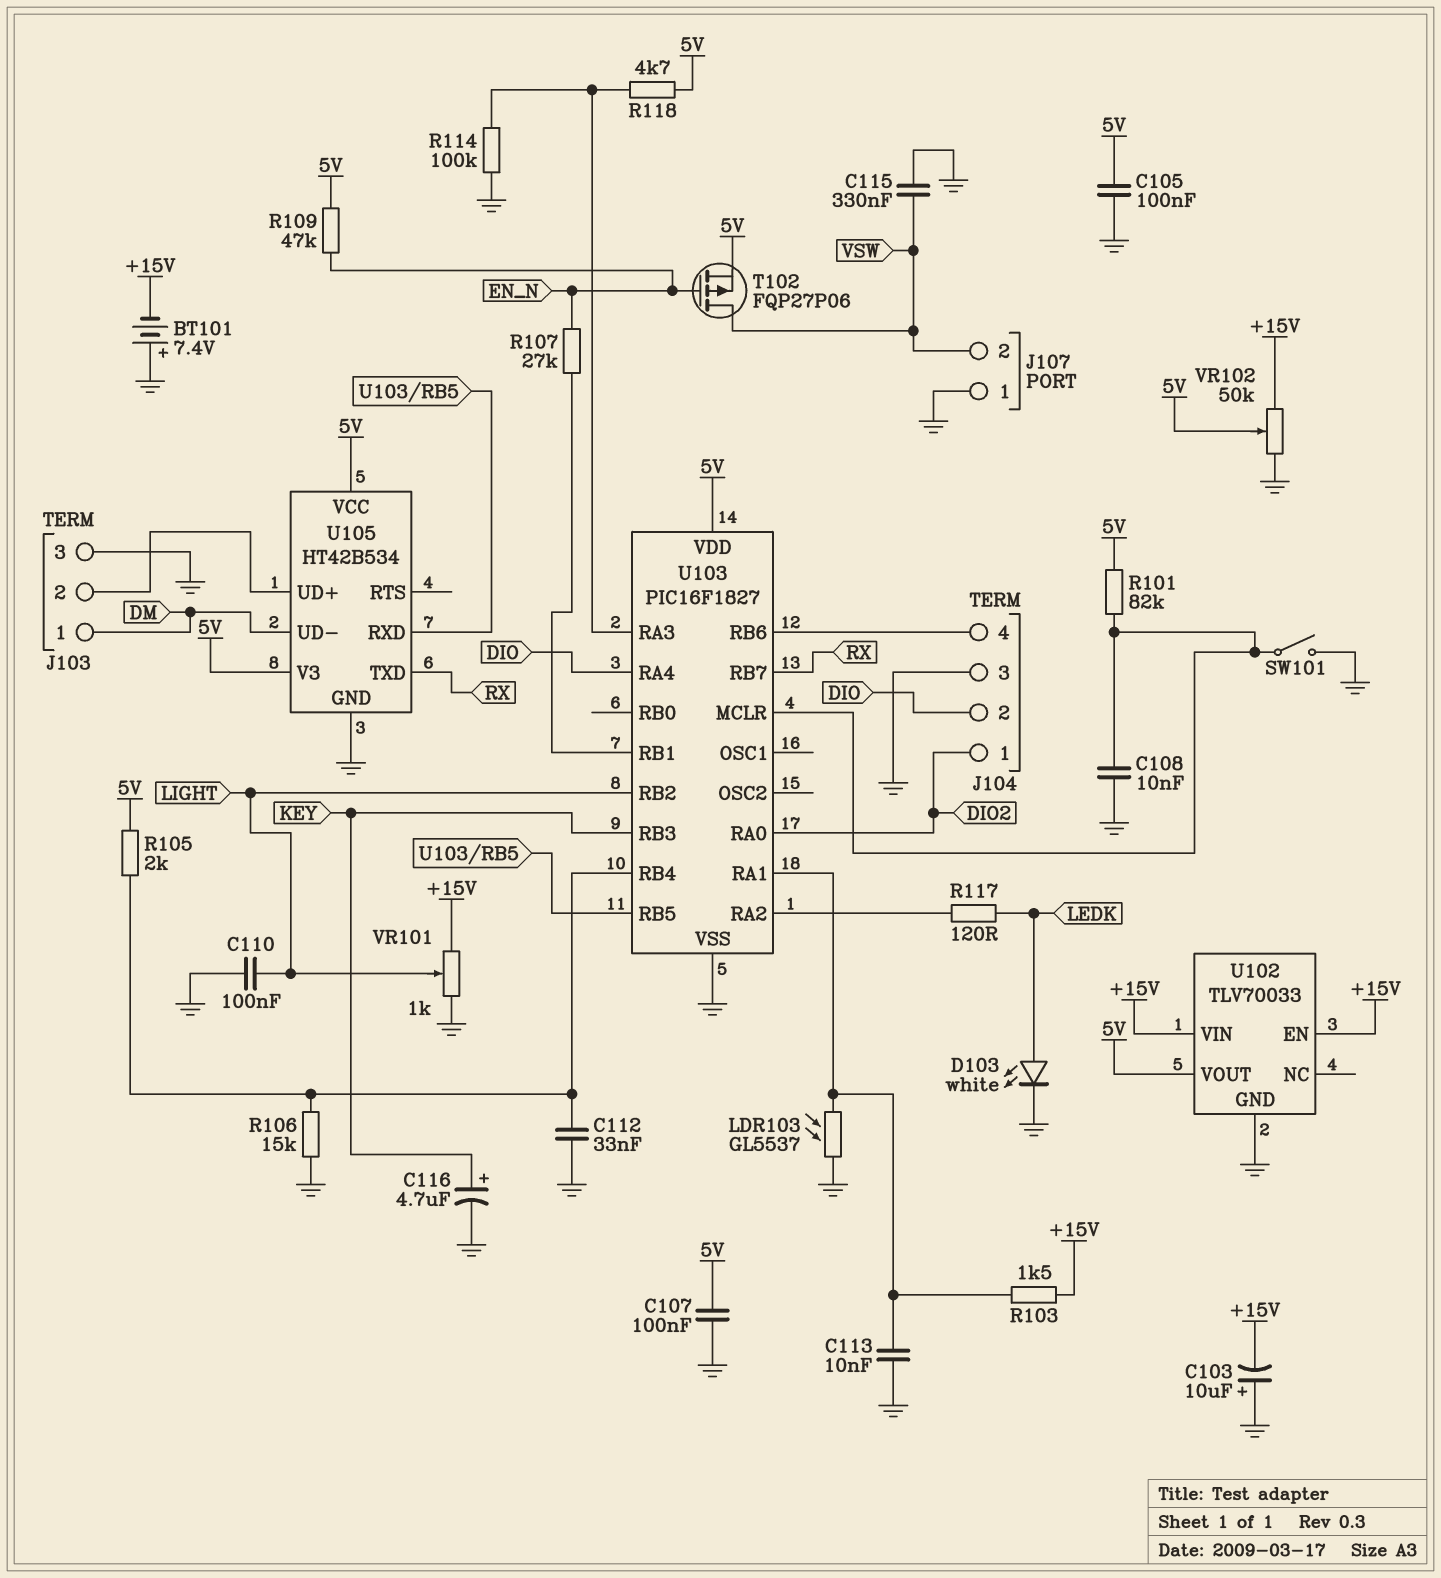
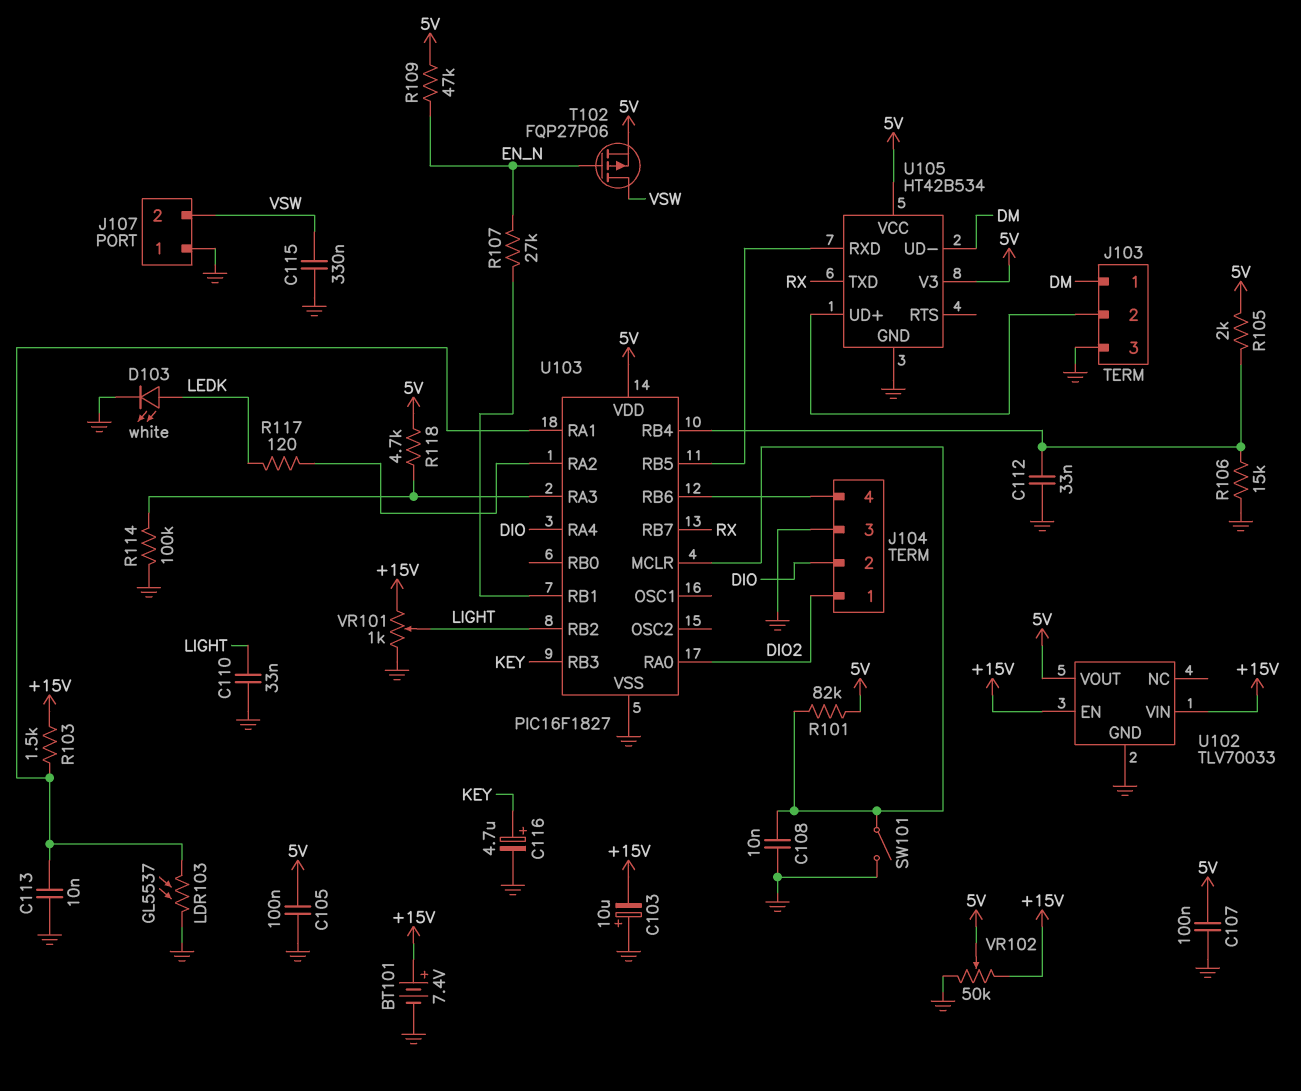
BT101: 7.4V (plus GND, minus +15V) -> 7.4V (plus +15V, minus GND)
C110: 100nF (GND, LIGHT) -> 33nF (GND, LIGHT)

